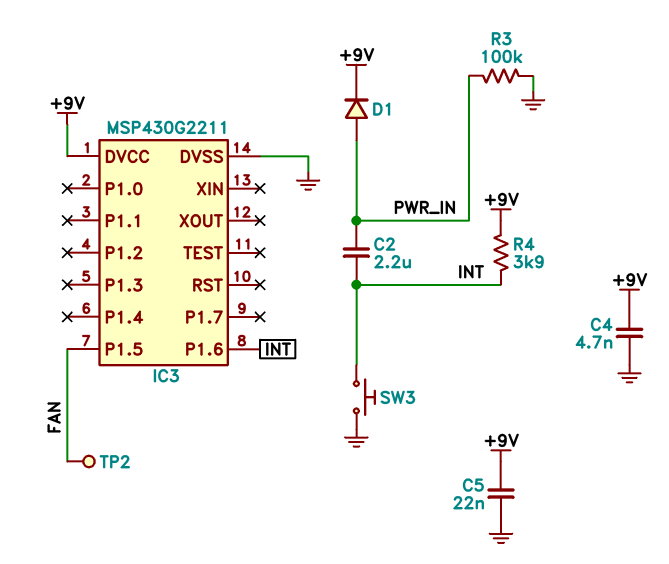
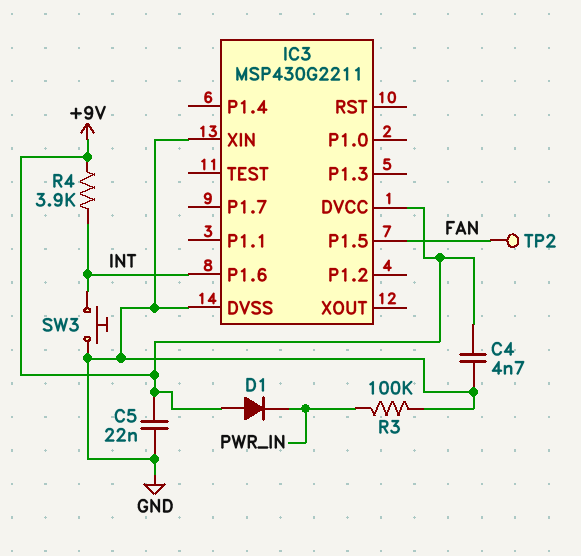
C2: 2.2uF (INT, PWR_IN) -> none
D1: diode (A PWR_IN, K +9V) -> diode (A +9V, K PWR_IN)
IC3 pin XIN: none -> GND

